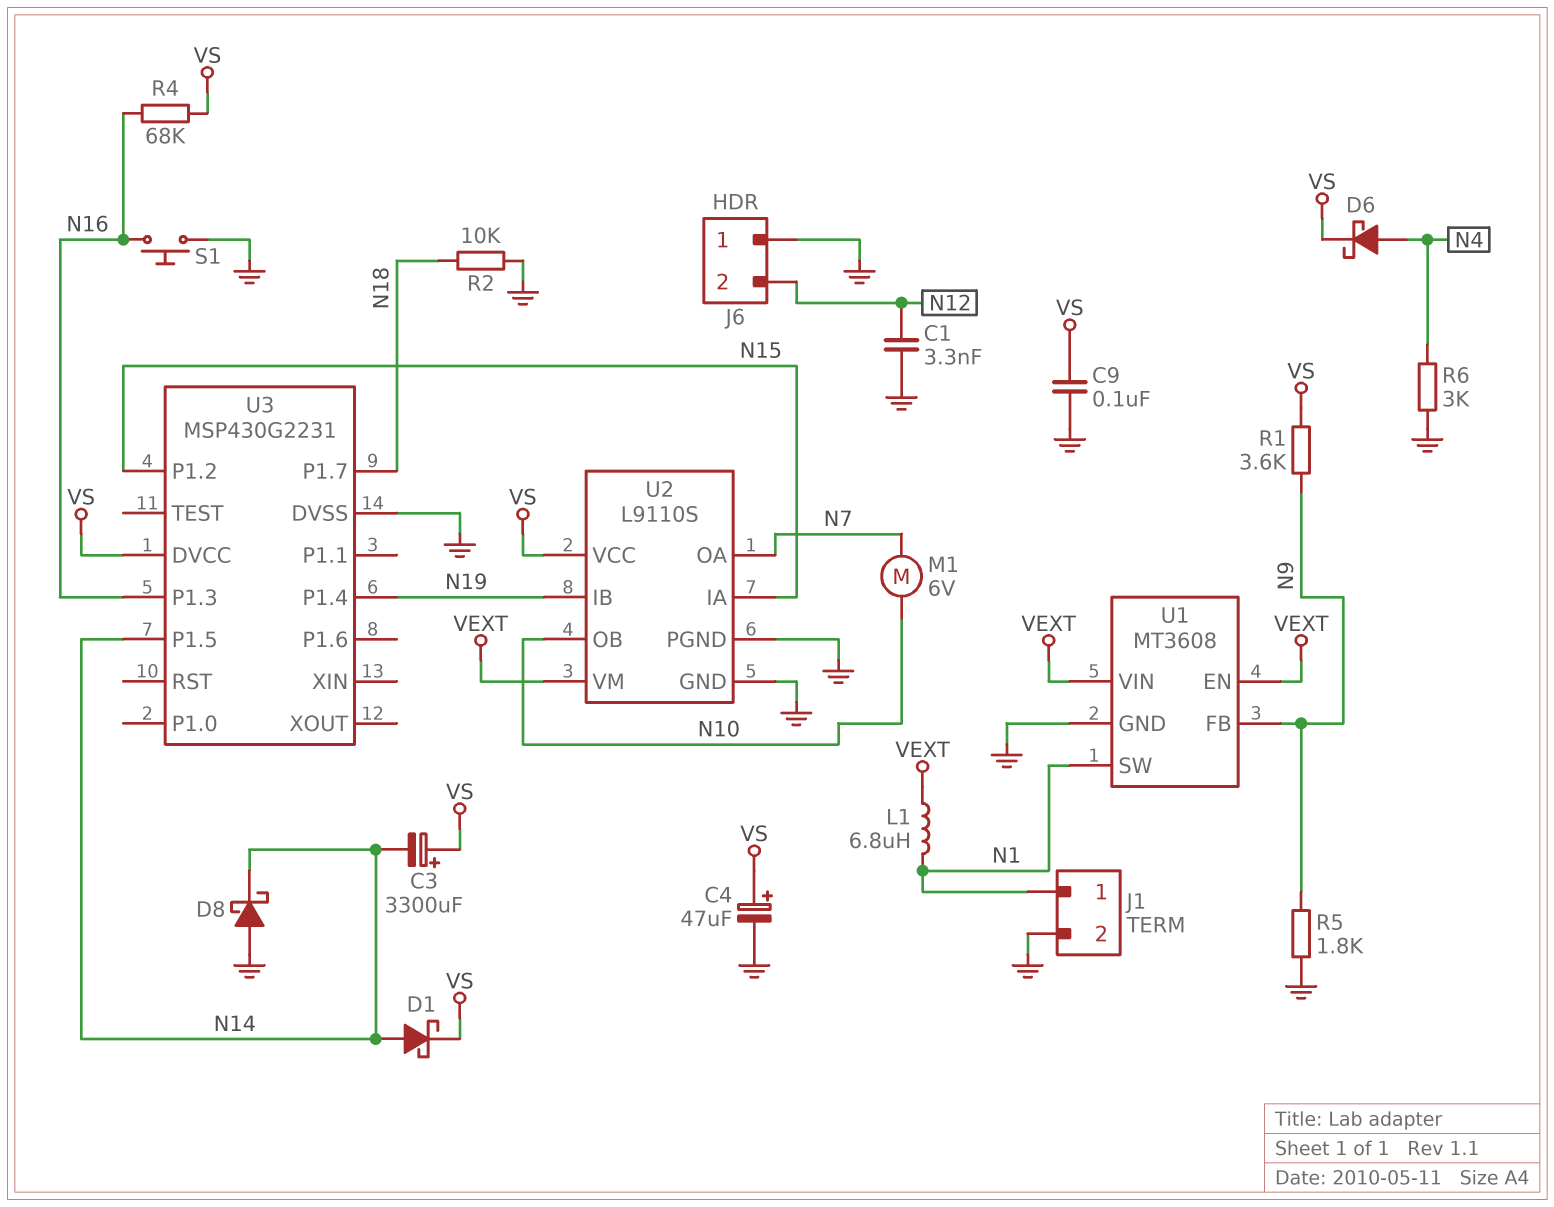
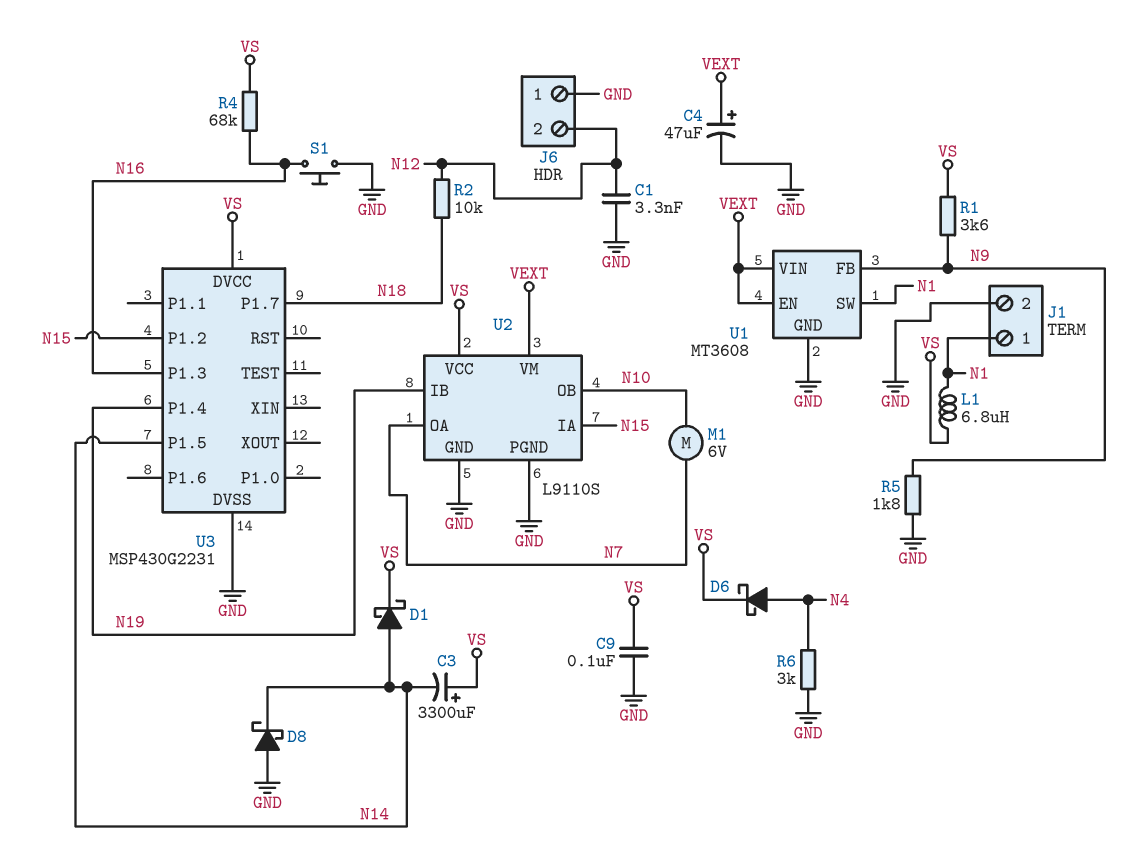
C4: 47uF (plus VS, minus GND) -> 47uF (plus VEXT, minus GND)
L1: 6.8uH (N1, VEXT) -> 6.8uH (N1, VS)
R2: 10k (GND, N18) -> 10k (N12, N18)

